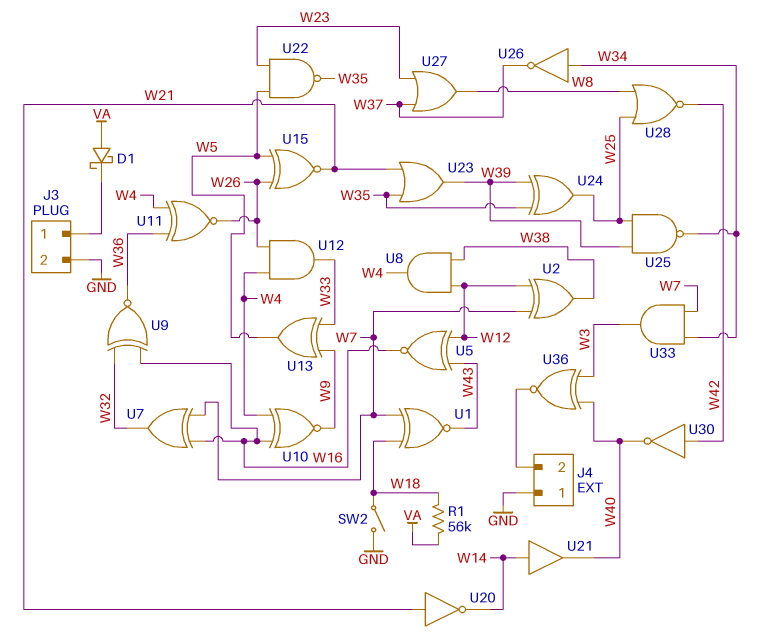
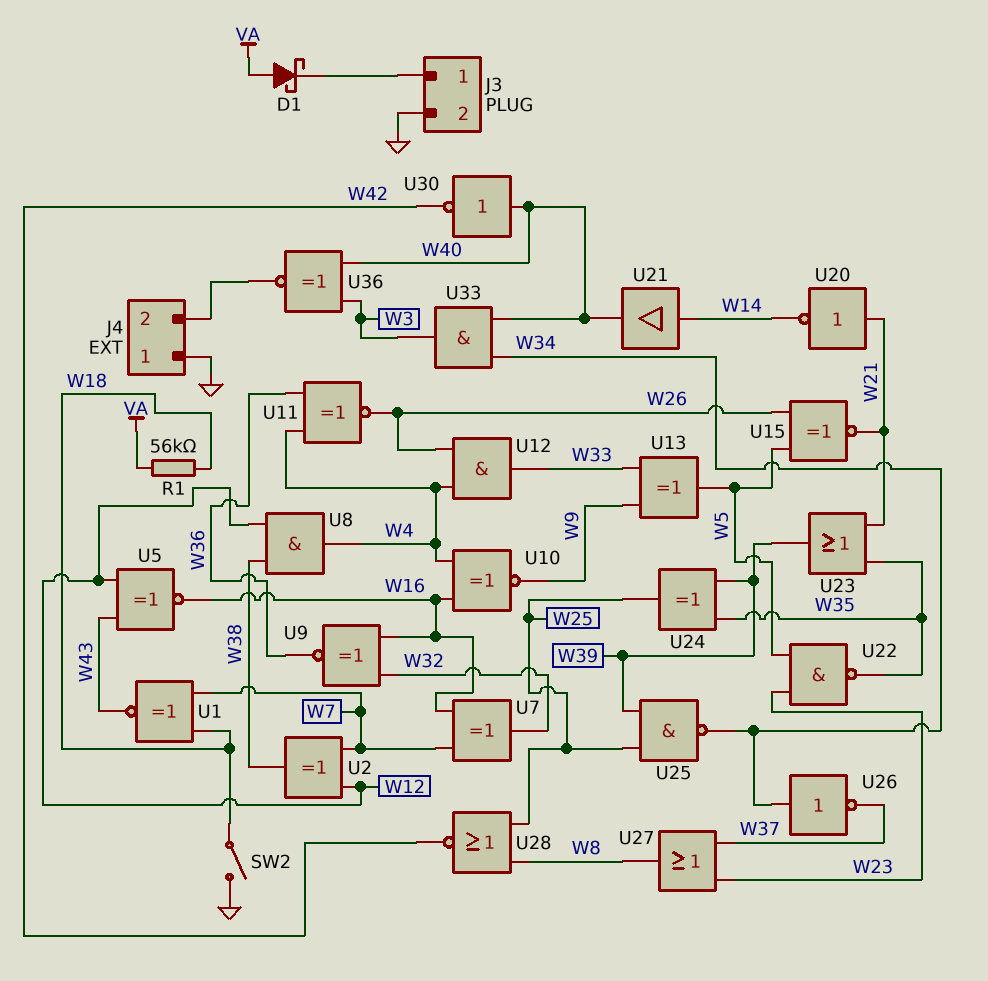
U30: NOT (in W42, out W40) -> NOT (in W40, out W42)
U33: AND (in W7, in W34, out W3) -> AND (in W34, in W40, out W3)

